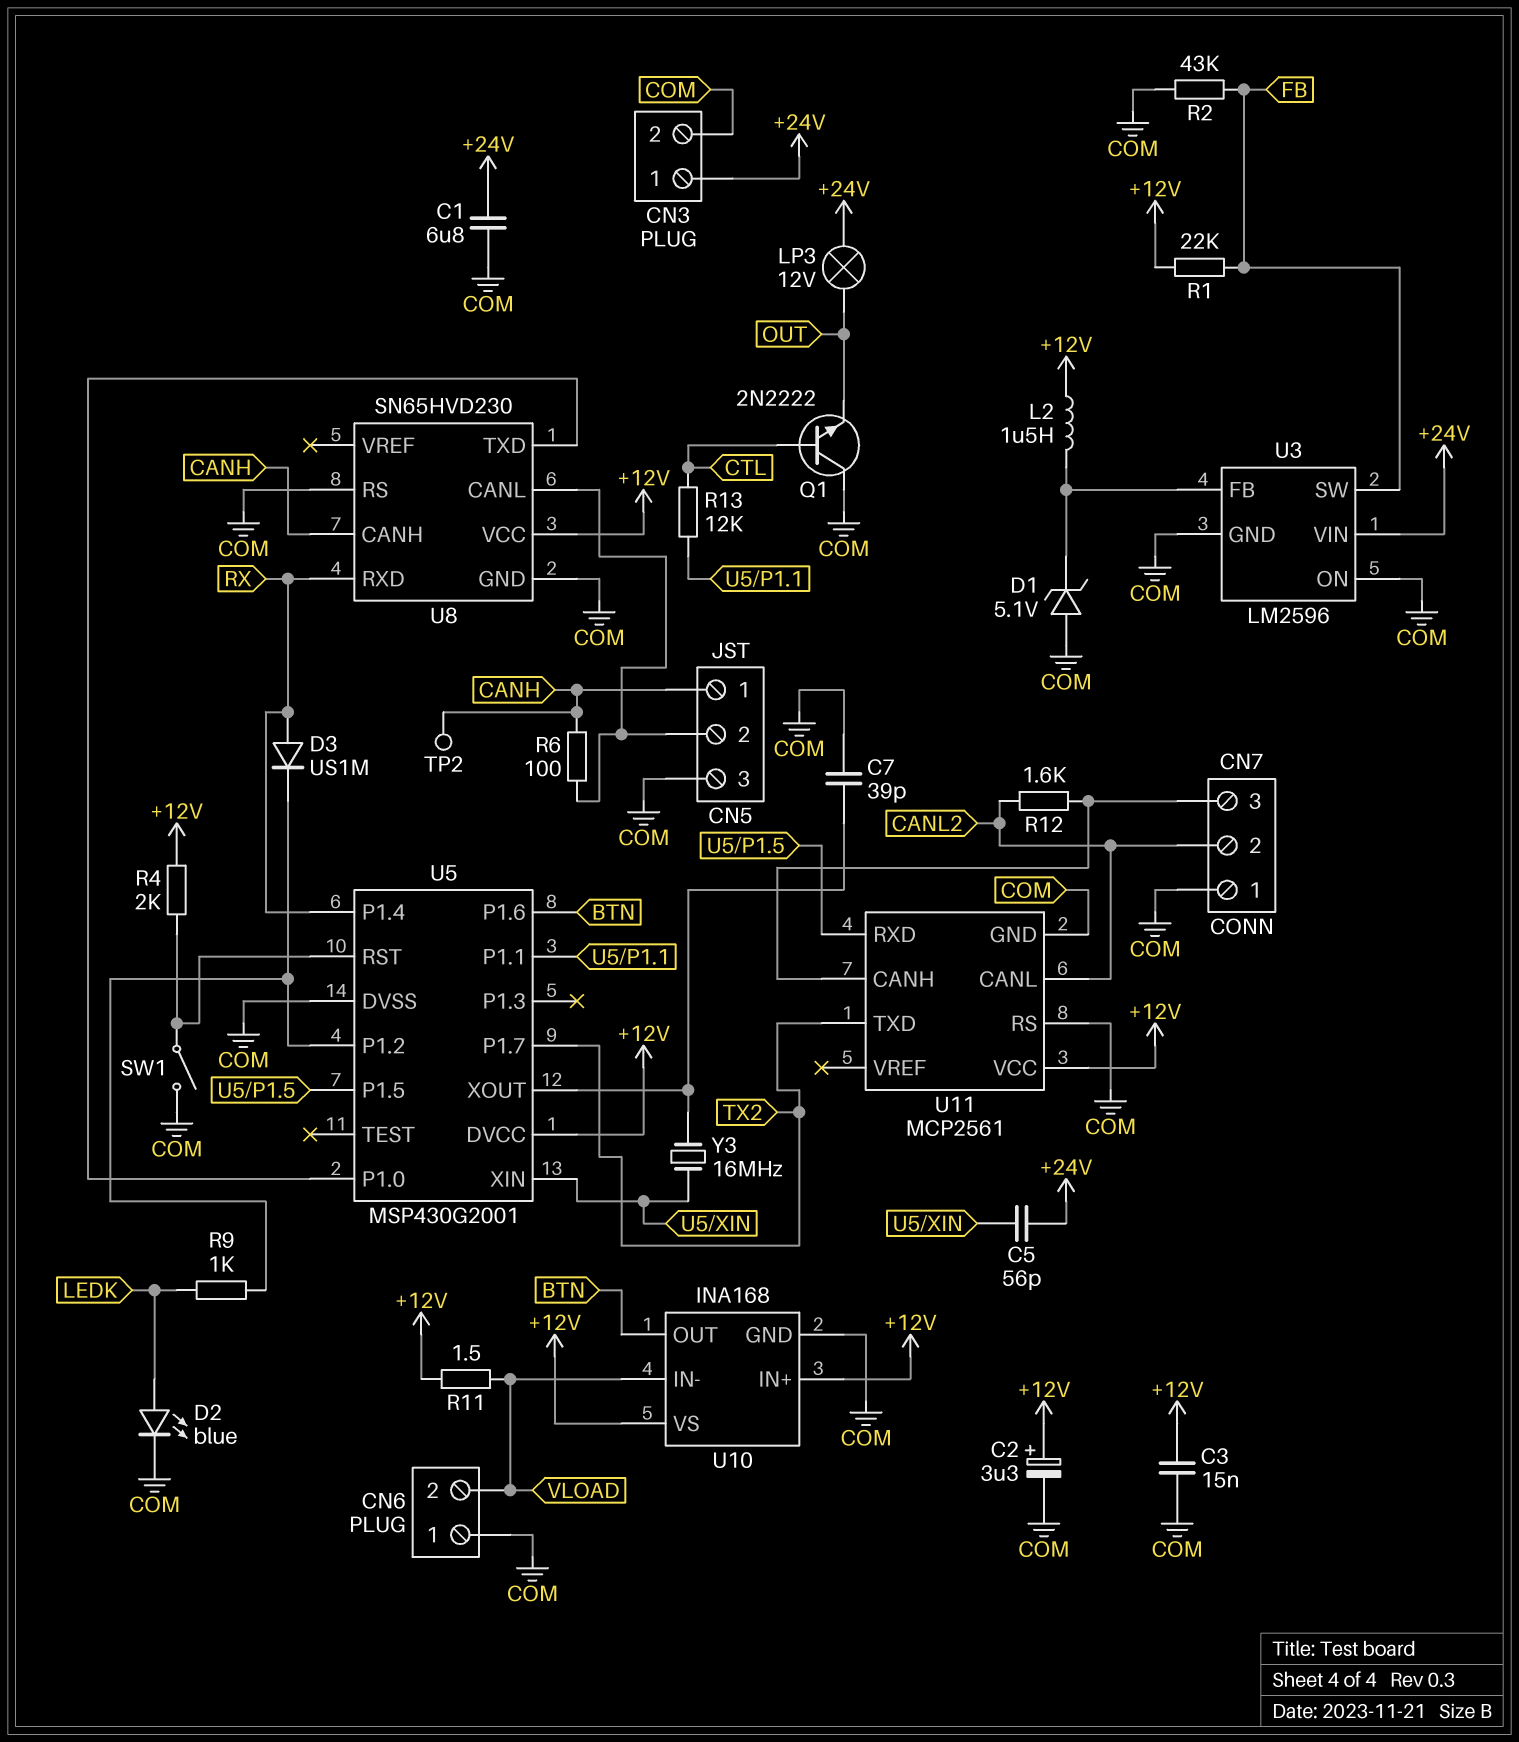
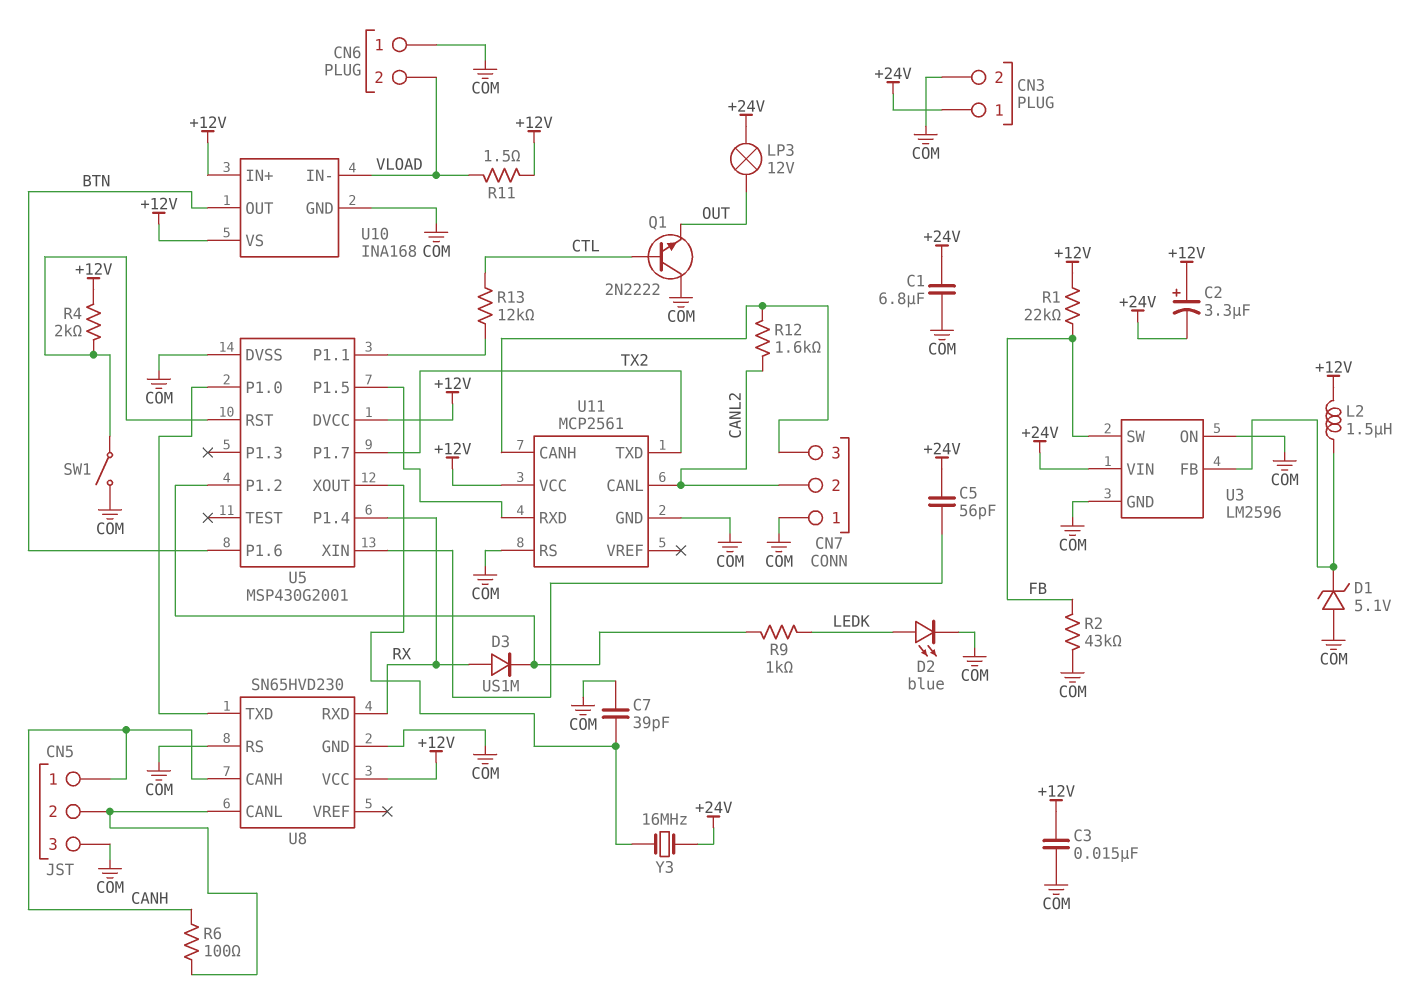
C2: 3.3uF (plus +12V, minus COM) -> 3.3uF (plus +12V, minus +24V)
TP2: test point (CANH) -> none
Y3: 16MHz (U5/XIN, U5/XOUT) -> 16MHz (+24V, U5/XOUT)

